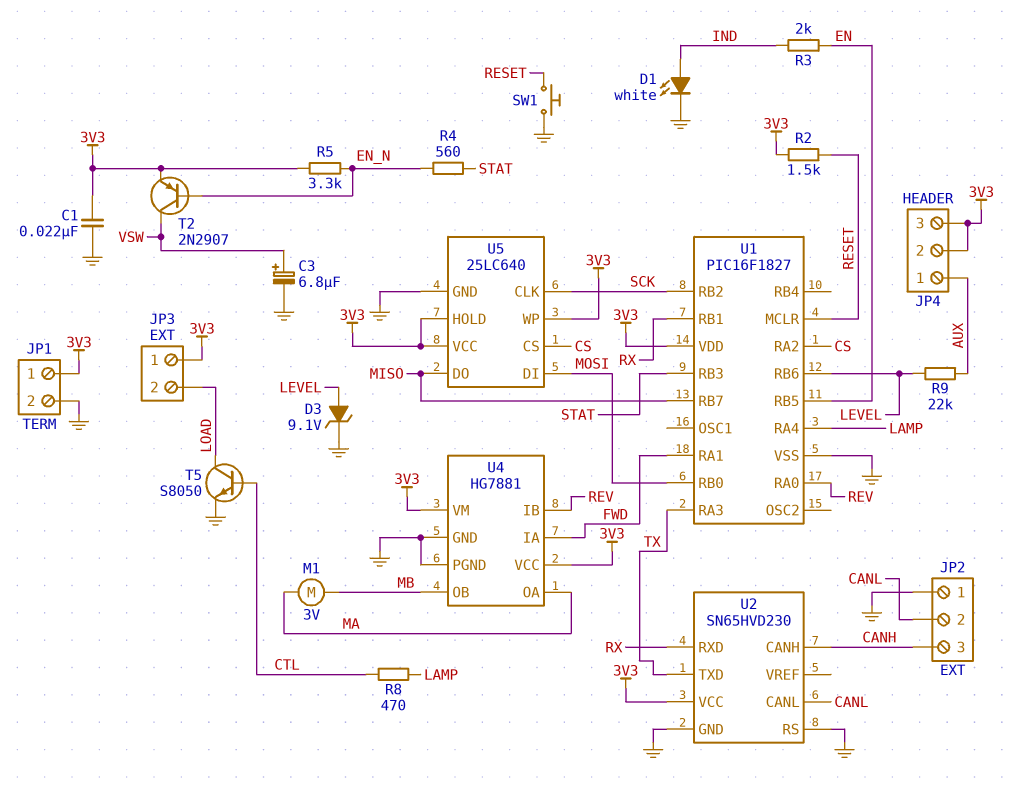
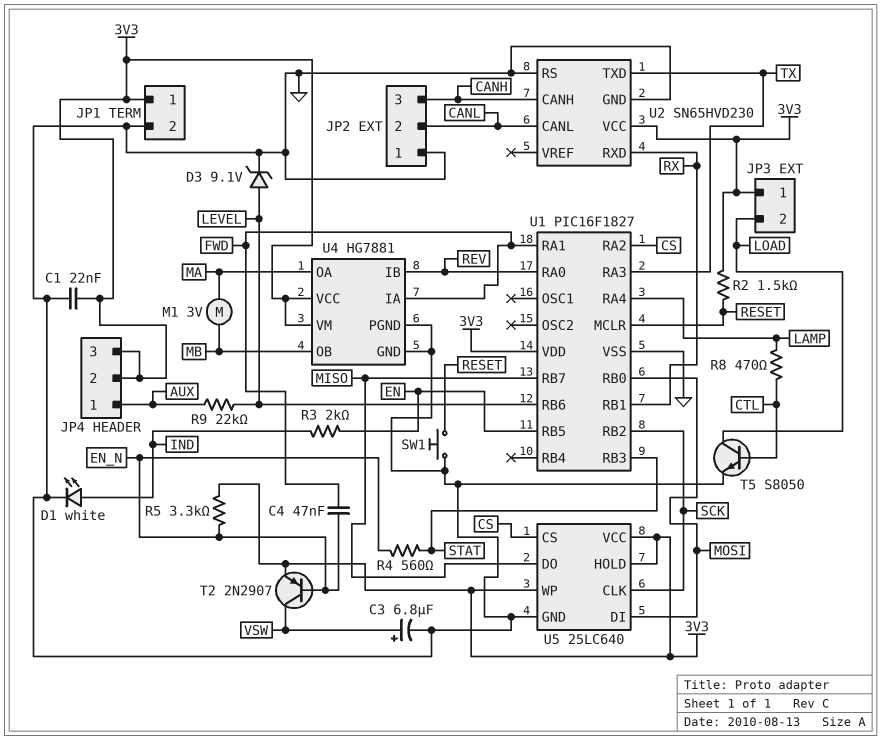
C4: none -> 47nF (EN_N, FWD)

